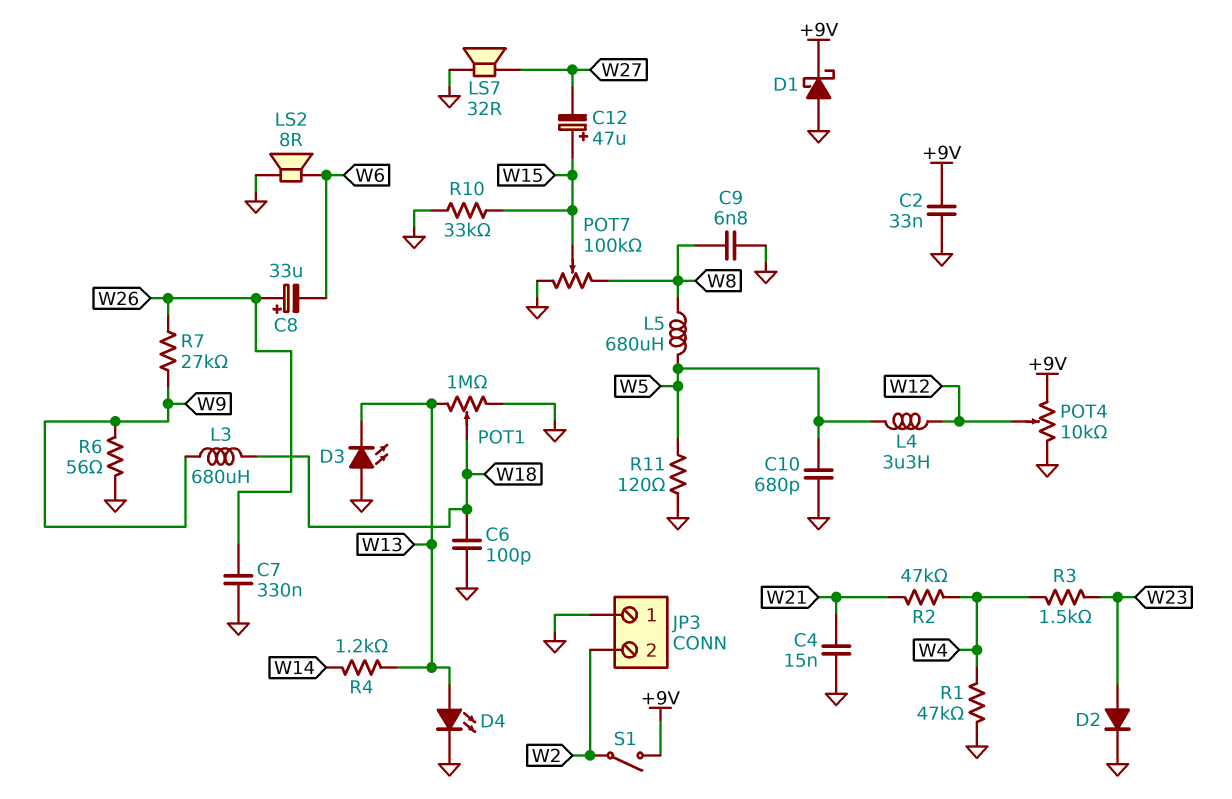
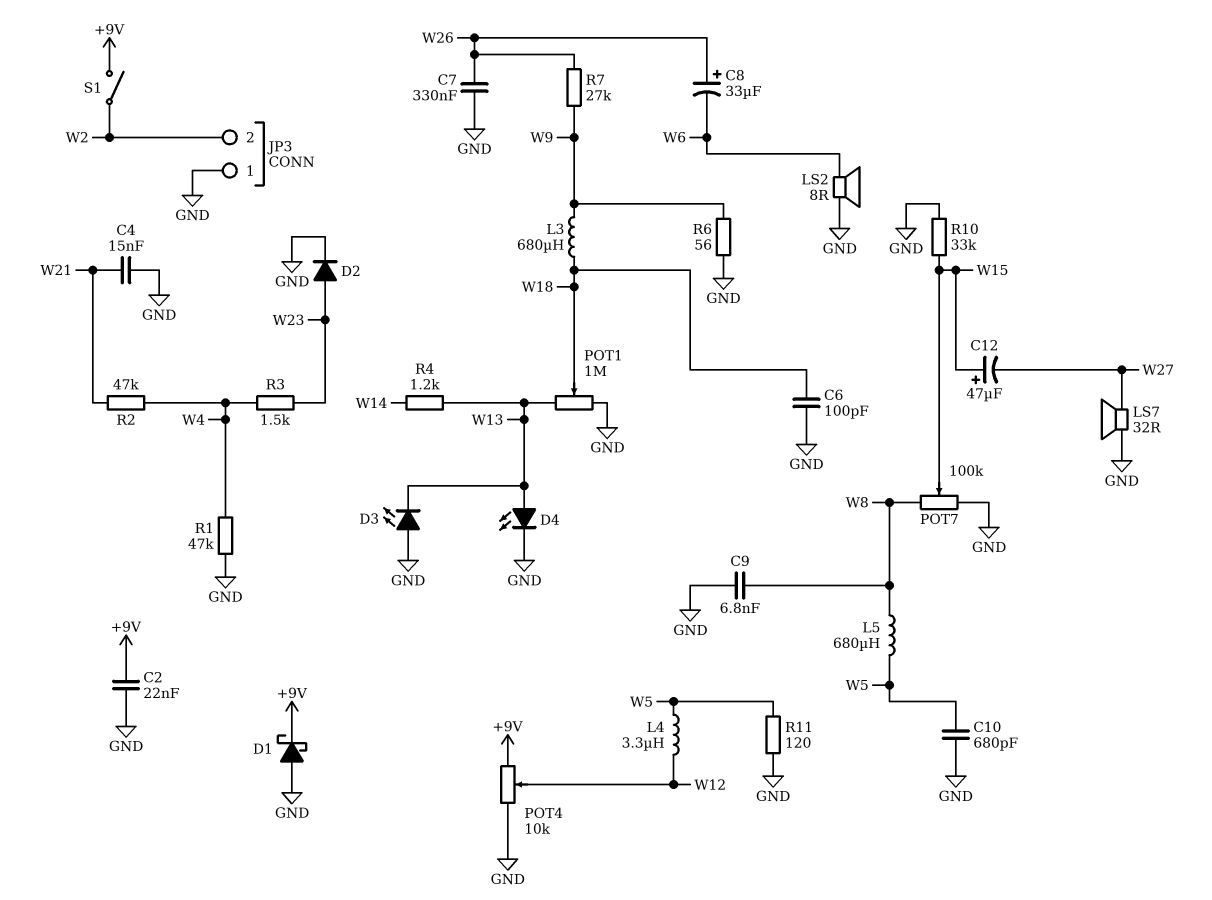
C2: 33nF (+9V, GND) -> 22nF (+9V, GND)

